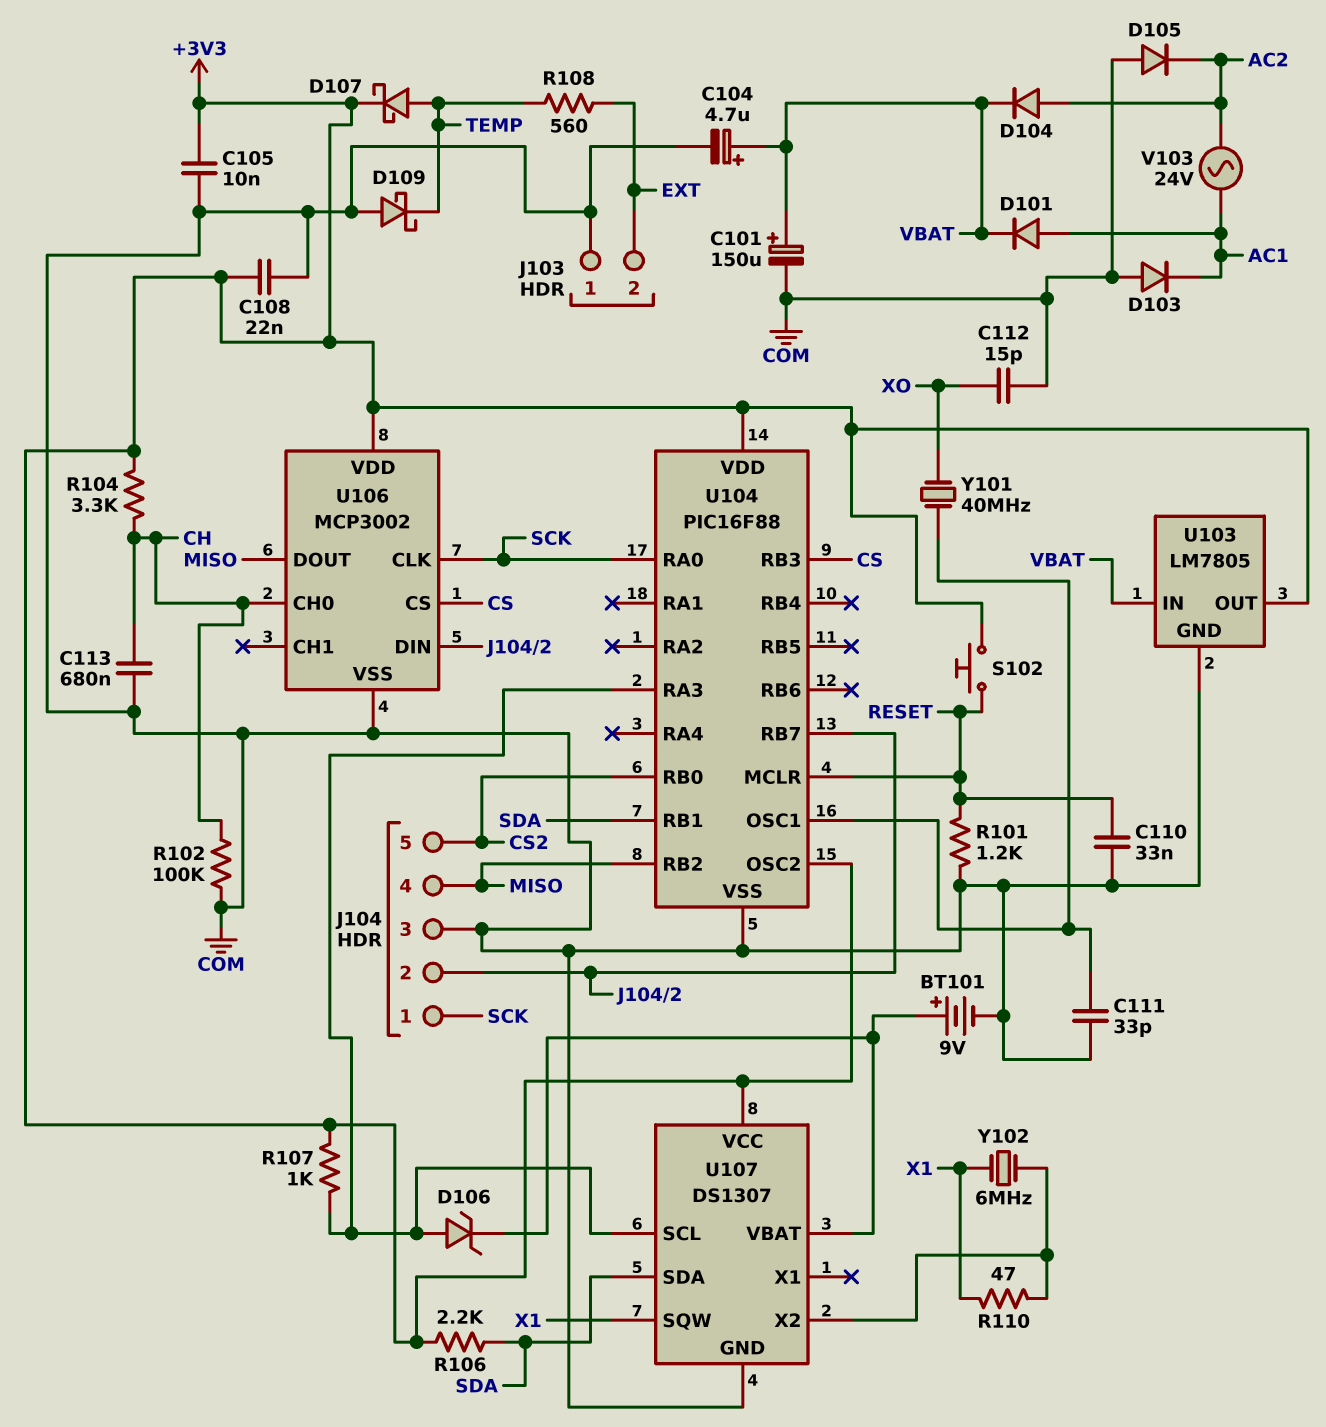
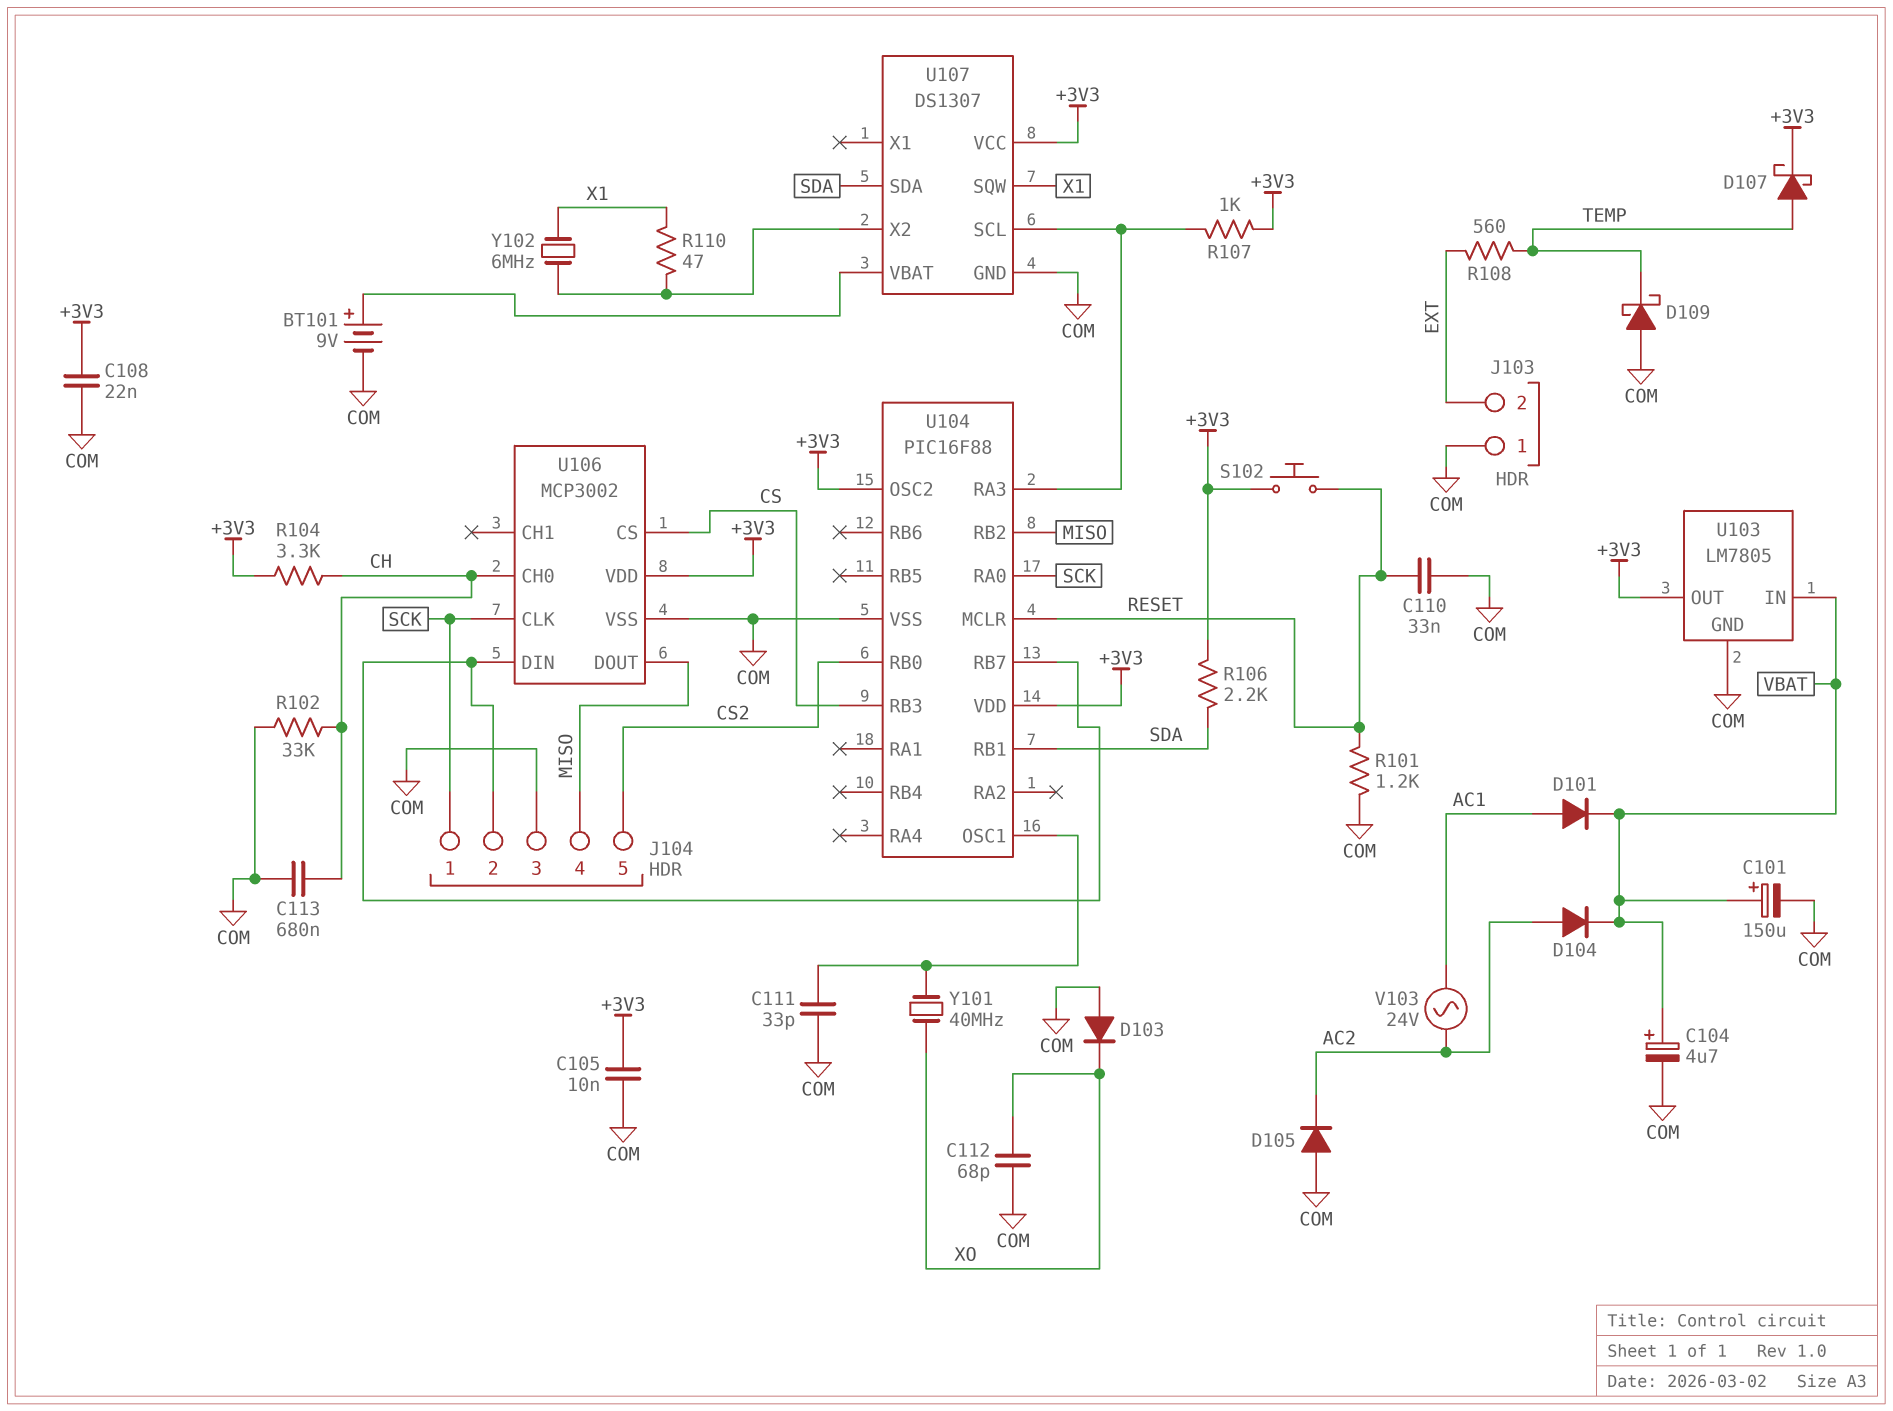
C112: 15pF (COM, XO) -> 68pF (COM, XO)
D103: diode (A COM, K AC1) -> diode (A COM, K XO)
D106: zener (A U104/RA3, K U107/VBAT) -> none
R102: 100k (CH, COM) -> 33k (CH, COM)

